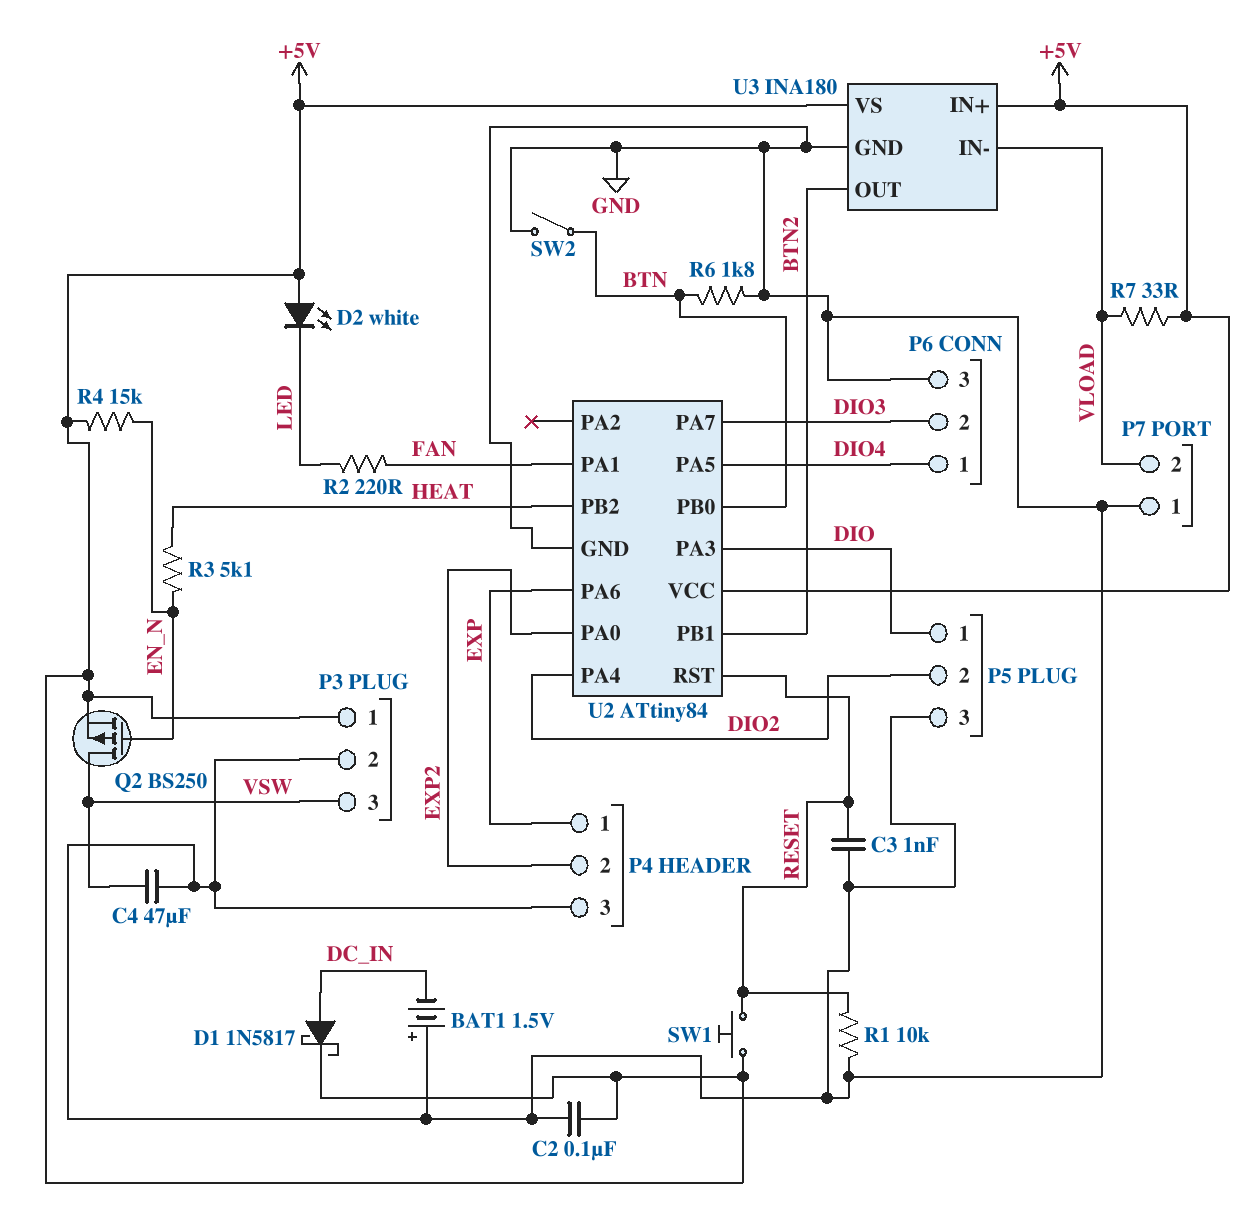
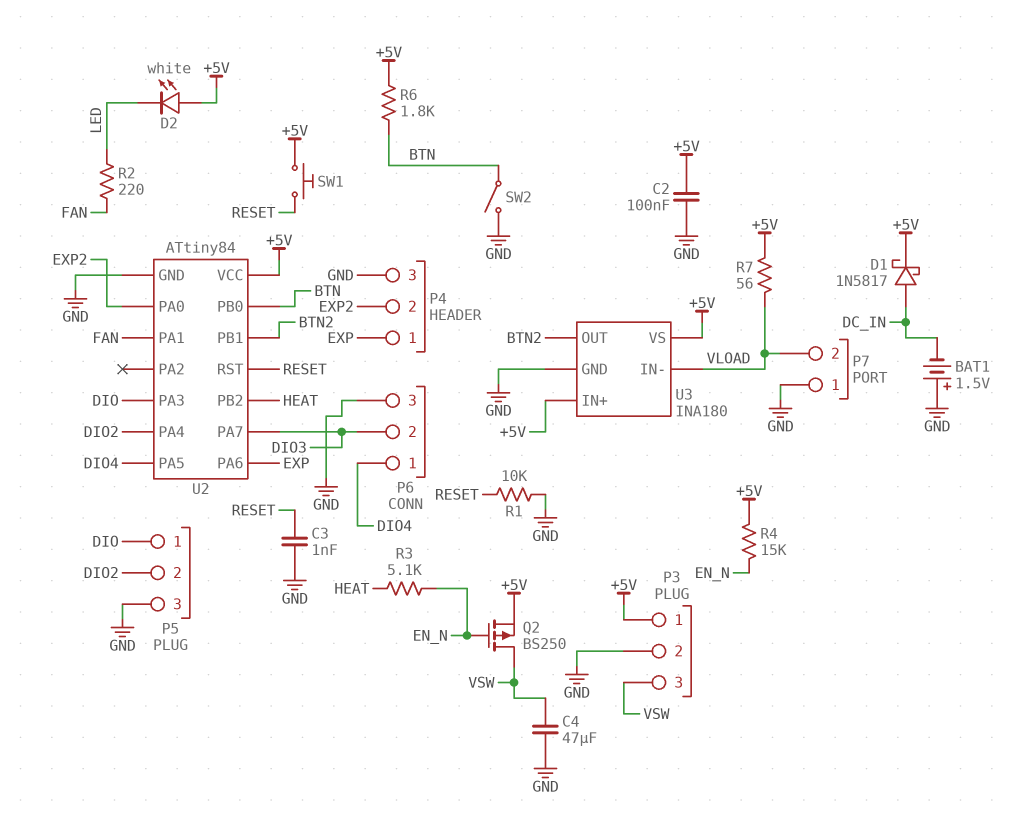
R6: 1.8k (BTN, GND) -> 1.8k (+5V, BTN)
R7: 33 (+5V, VLOAD) -> 56 (+5V, VLOAD)

